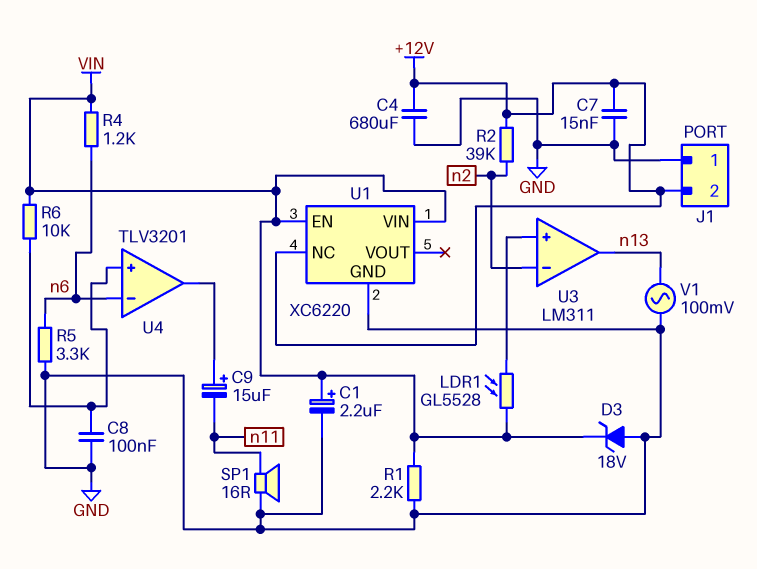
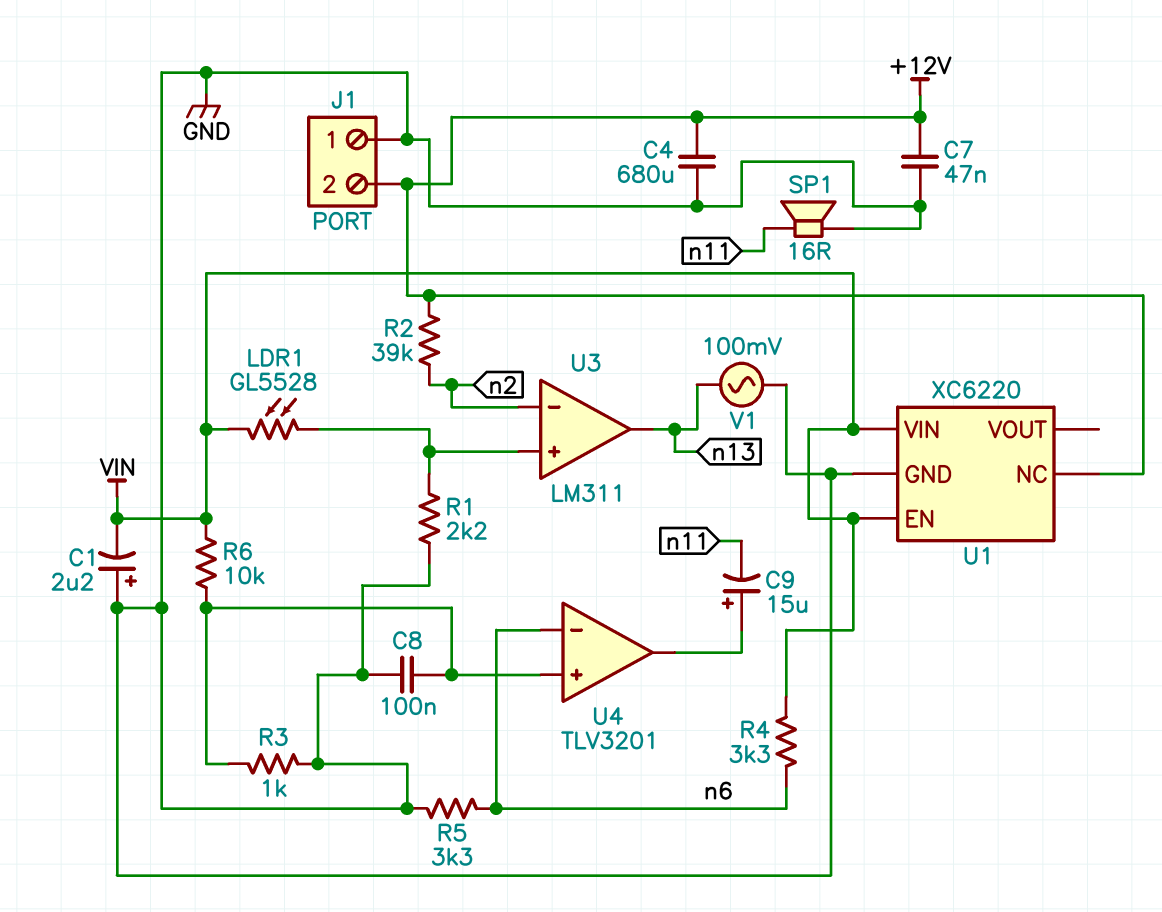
C1: 2.2uF (plus VIN, minus GND) -> 2.2uF (plus GND, minus VIN)
C7: 15nF (+12V, GND) -> 47nF (+12V, GND)
D3: zener 18V (A GND, K VIN) -> none
R1: 2.2k (GND, VIN) -> 2.2k (GND, U3/in+)
R3: none -> 1k (GND, U4/in+)
R4: 1.2k (VIN, n6) -> 3.3k (VIN, n6)

